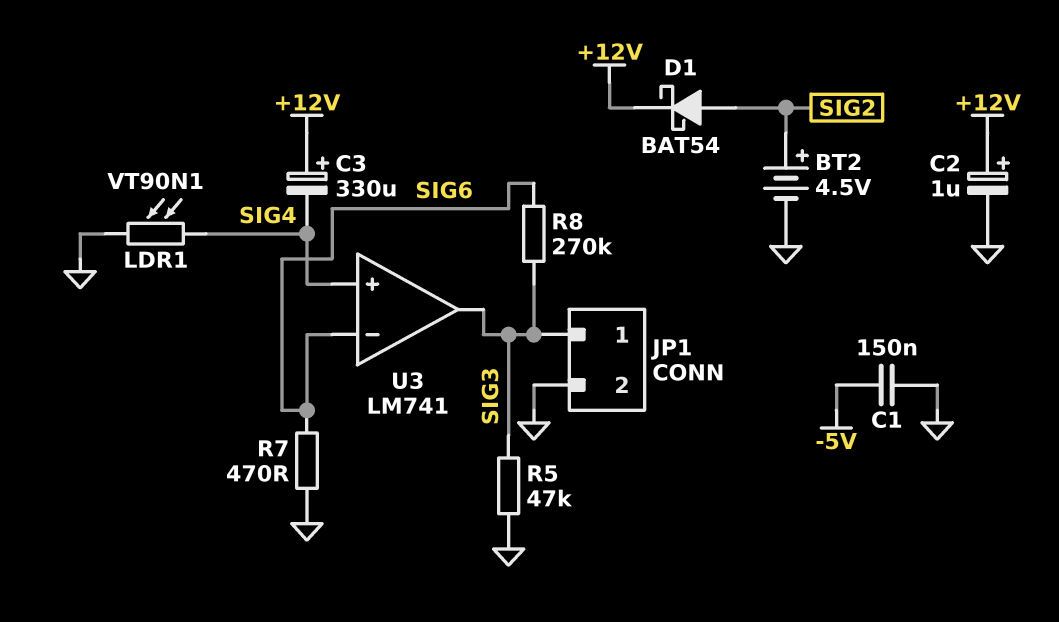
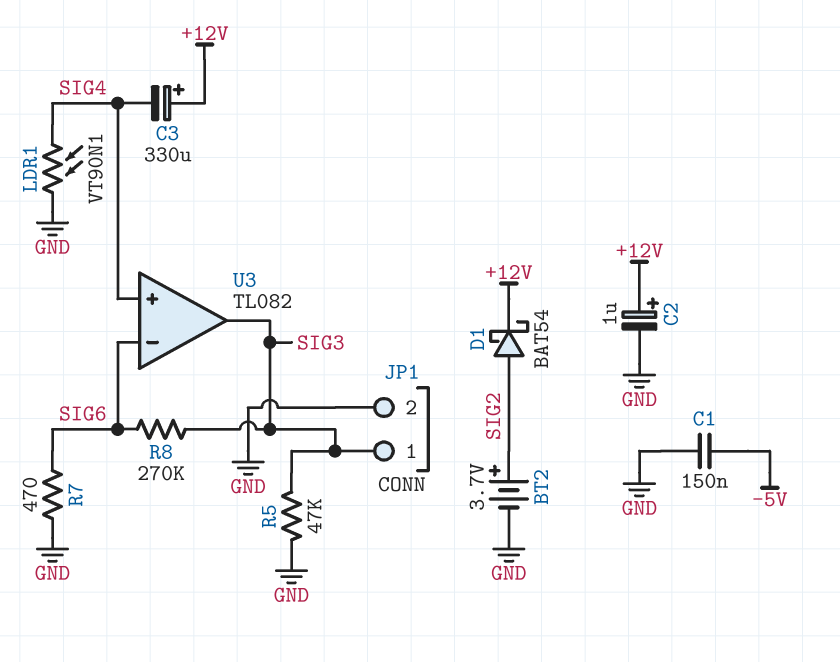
BT2: 4.5V (plus SIG2, minus GND) -> 3.7V (plus SIG2, minus GND)
U3: LM741 -> TL082

